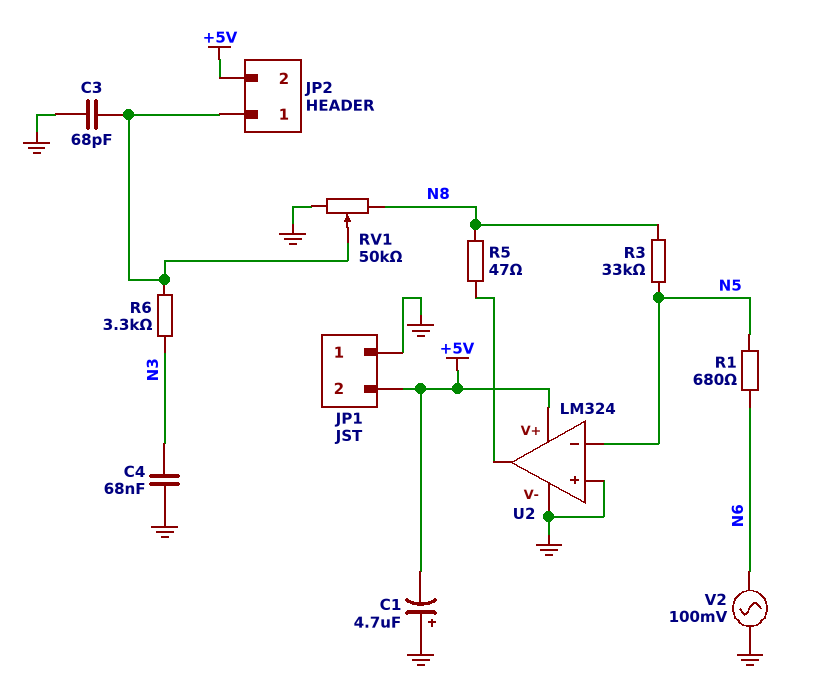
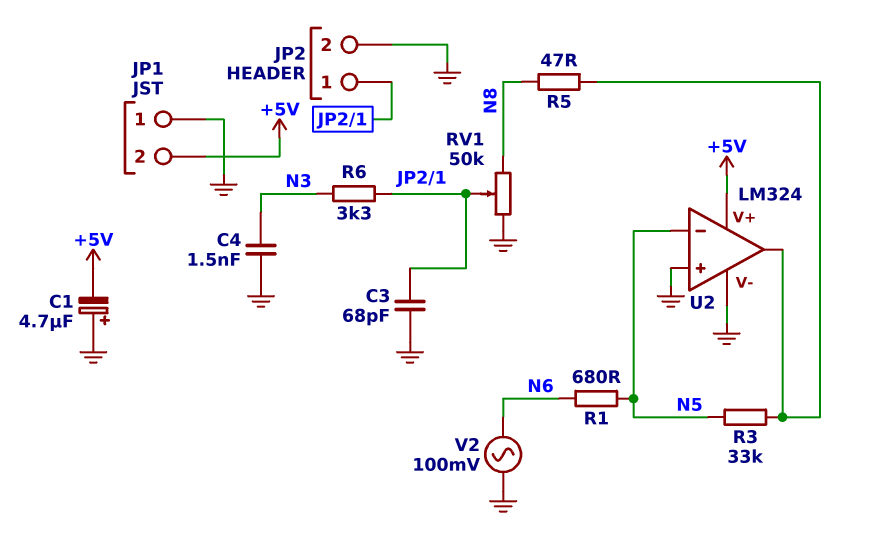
C4: 68nF (GND, N3) -> 1.5nF (GND, N3)
JP2 pin 2: +5V -> GND
R3: 33k (N5, N8) -> 33k (N5, U2/out)

